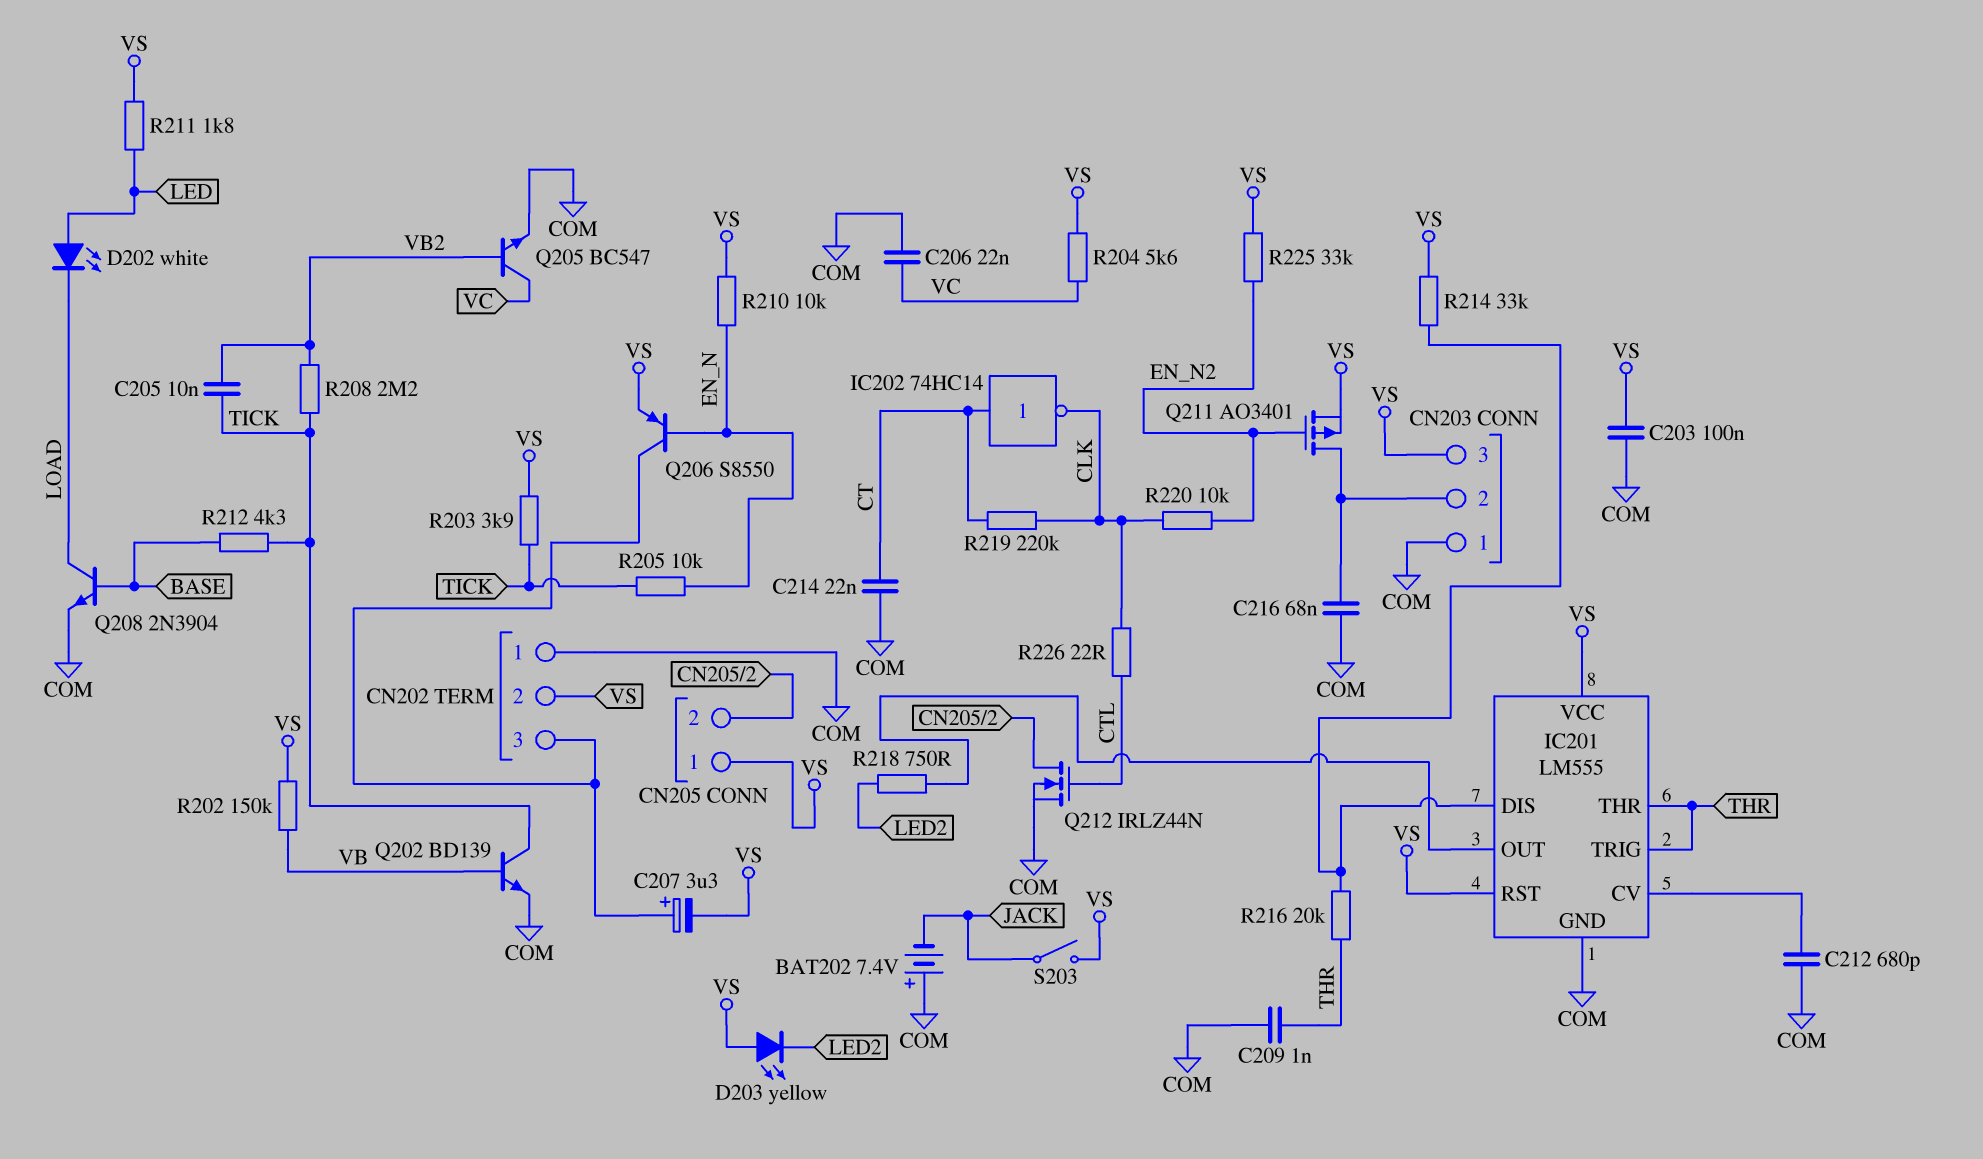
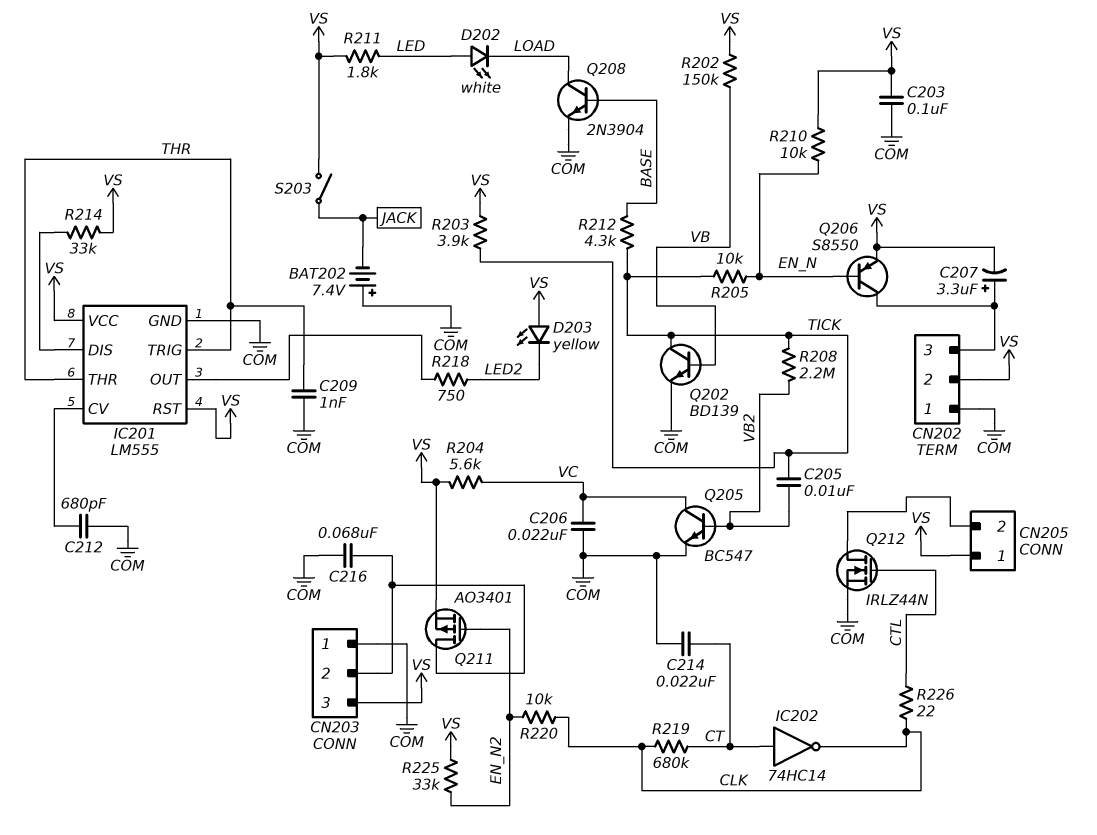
R216: 20k (IC201/DIS, THR) -> none
R219: 220k (CLK, CT) -> 680k (CLK, CT)

